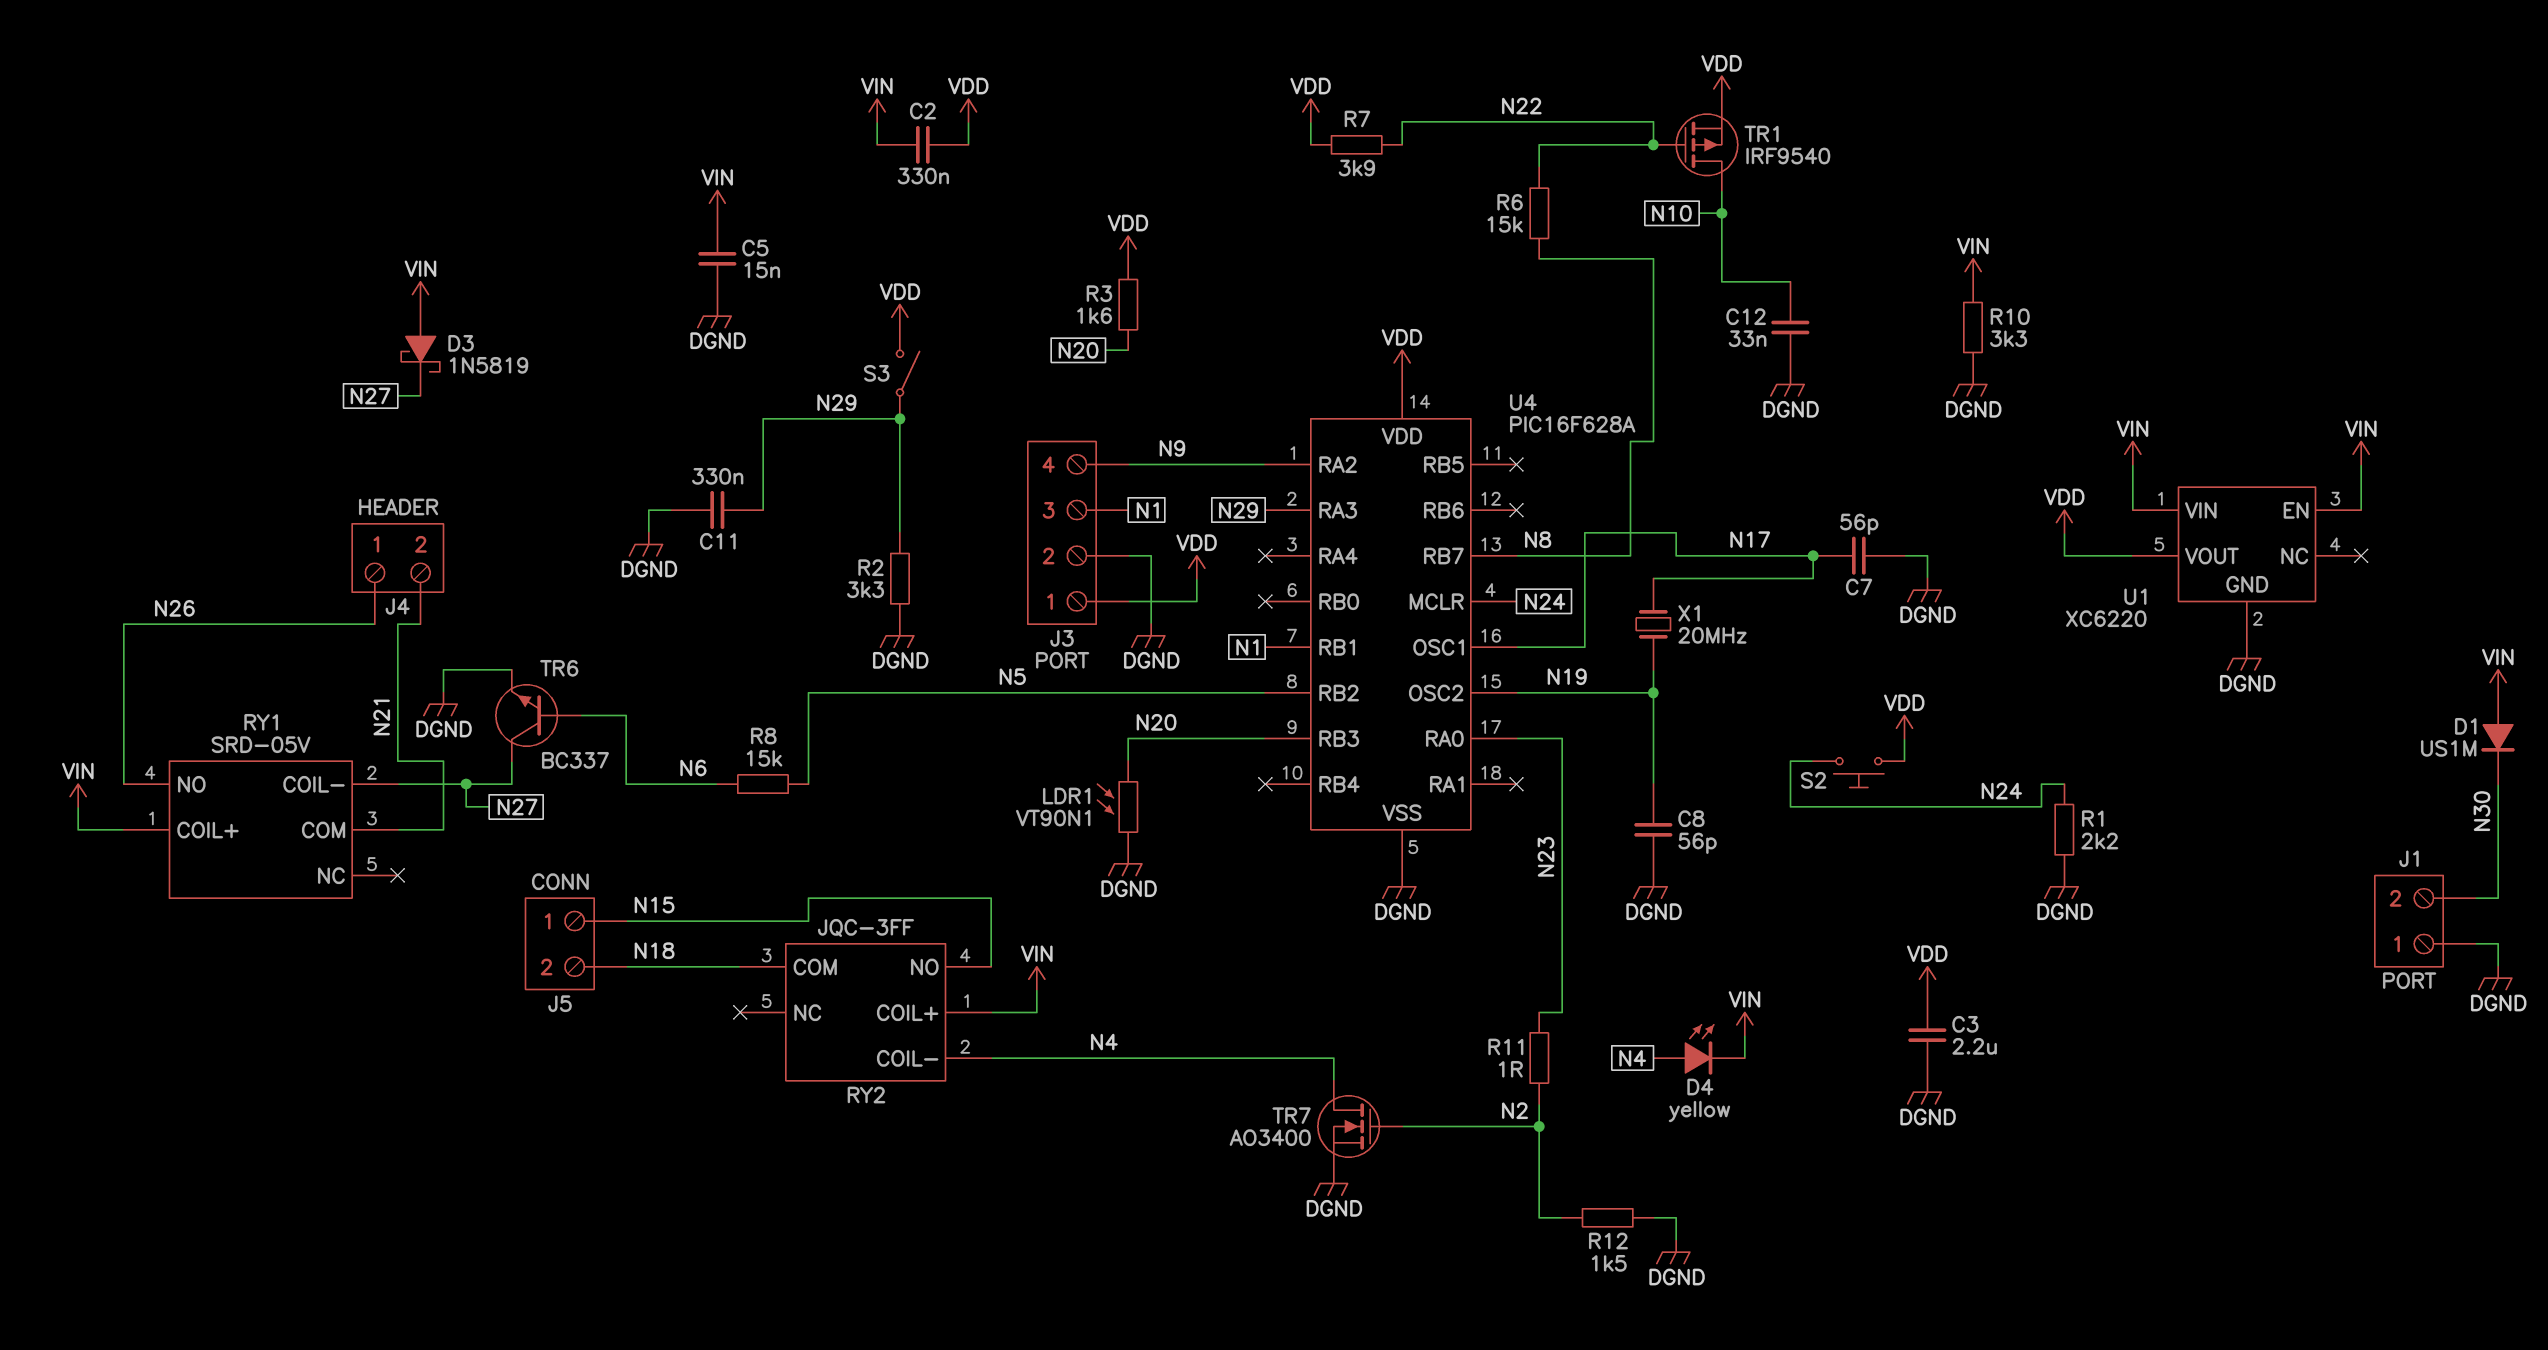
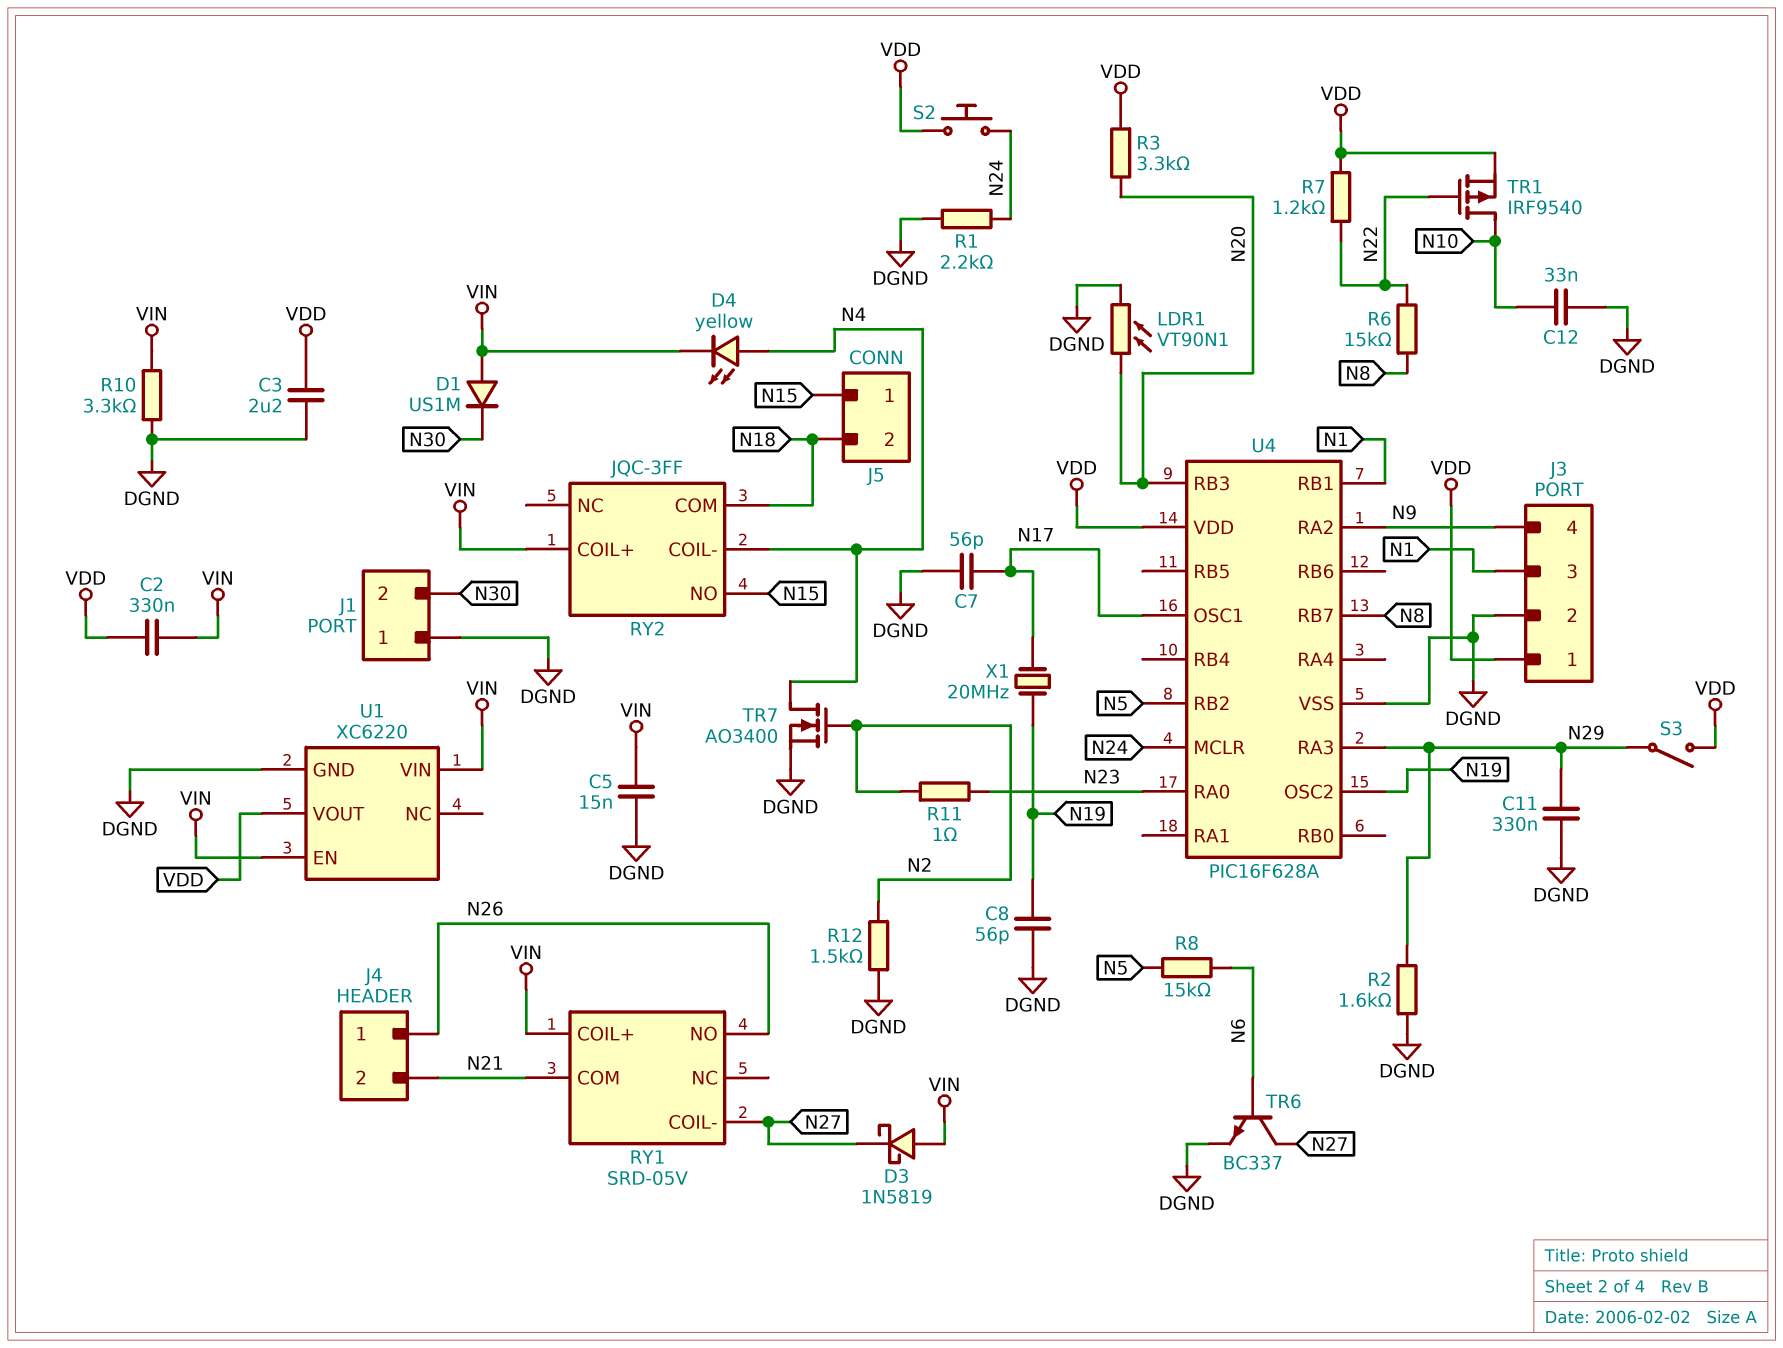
R2: 3.3k (DGND, N29) -> 1.6k (DGND, N29)
R3: 1.6k (N20, VDD) -> 3.3k (N20, VDD)
R7: 3.9k (N22, VDD) -> 1.2k (N22, VDD)

